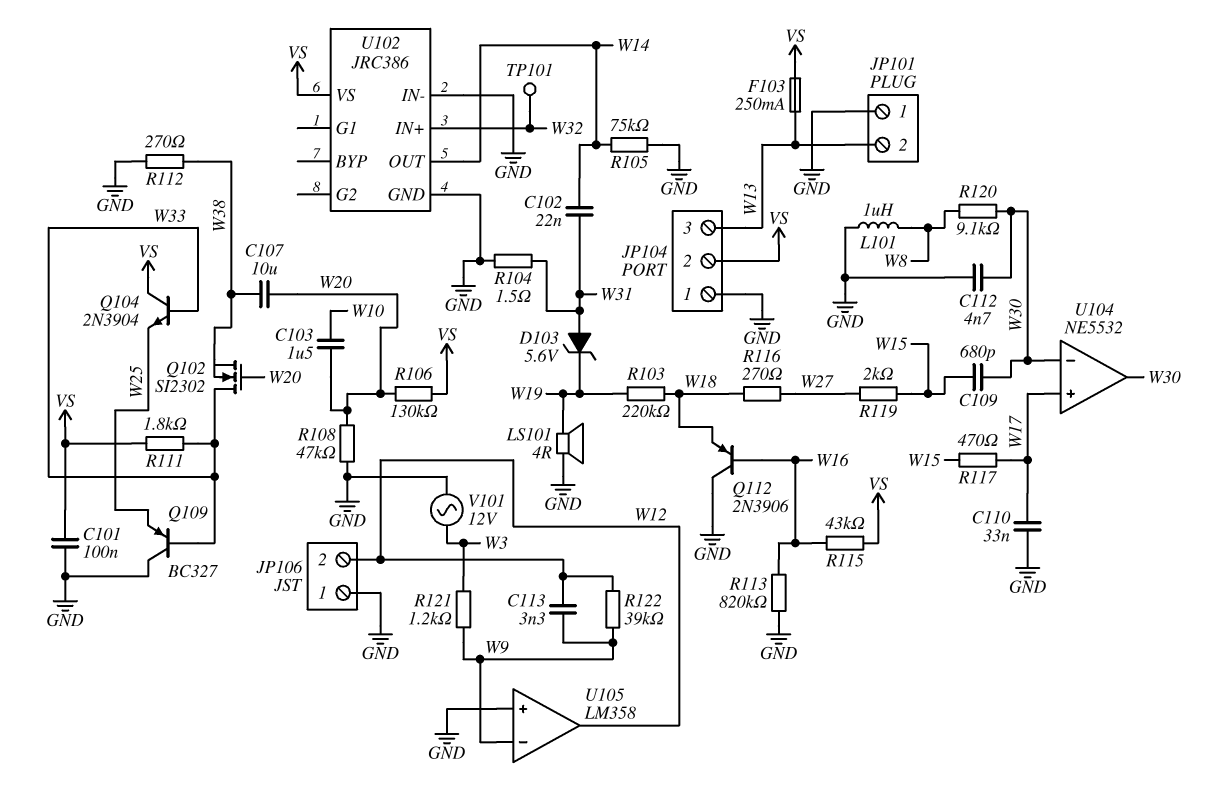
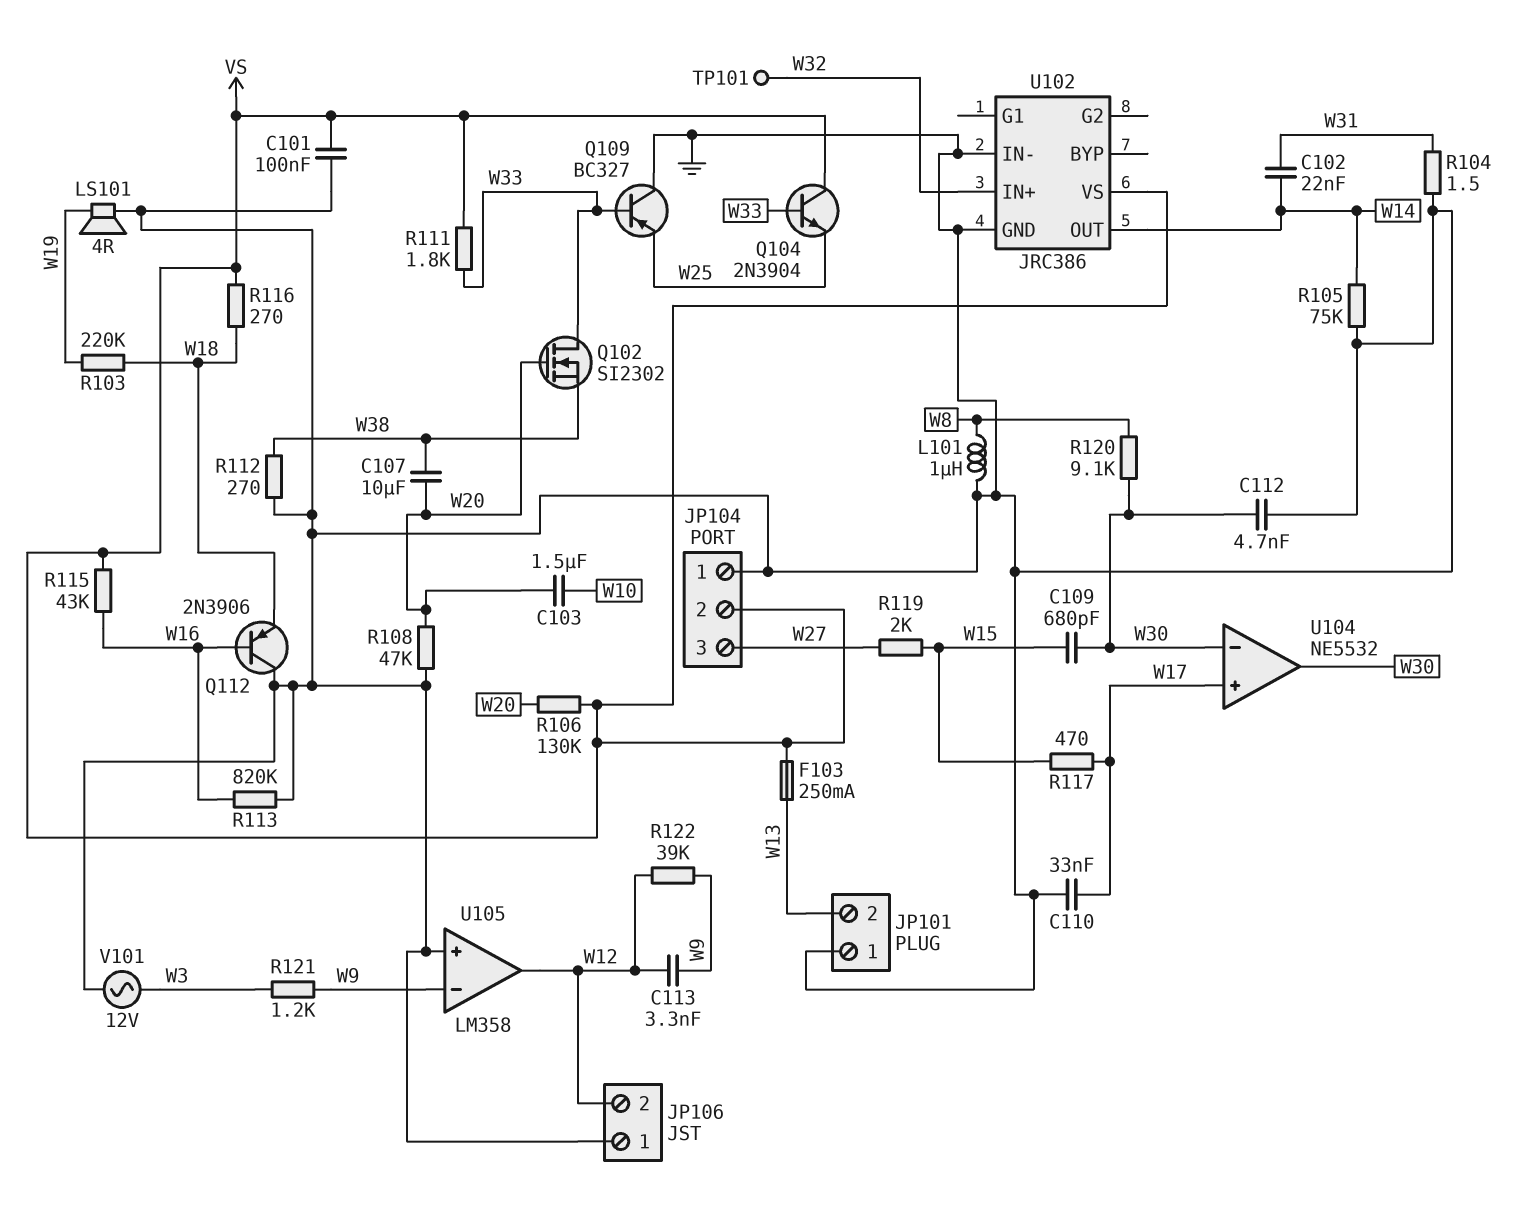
D103: zener 5.6V (A W31, K W19) -> none
JP104 pin 3: W13 -> W27
R116: 270 (W18, W27) -> 270 (VS, W18)

